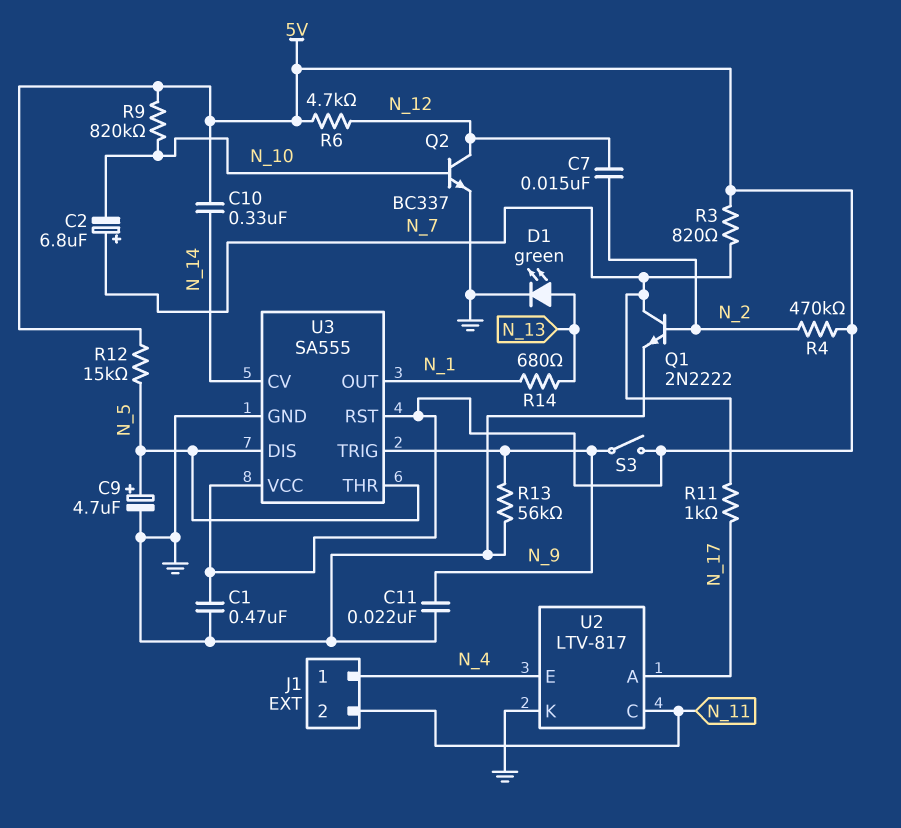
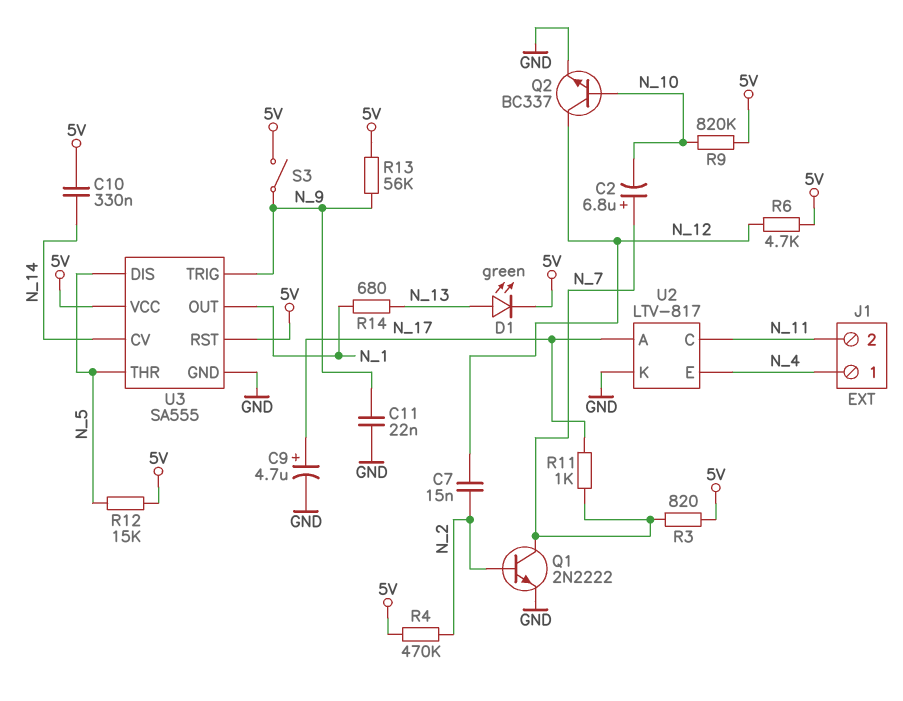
C1: 470nF (5V, GND) -> none
C9: 4.7uF (plus N_5, minus GND) -> 4.7uF (plus N_17, minus GND)
D1: LED green (A N_13, K GND) -> LED green (A N_13, K 5V)
R13: 56k (GND, N_9) -> 56k (5V, N_9)

